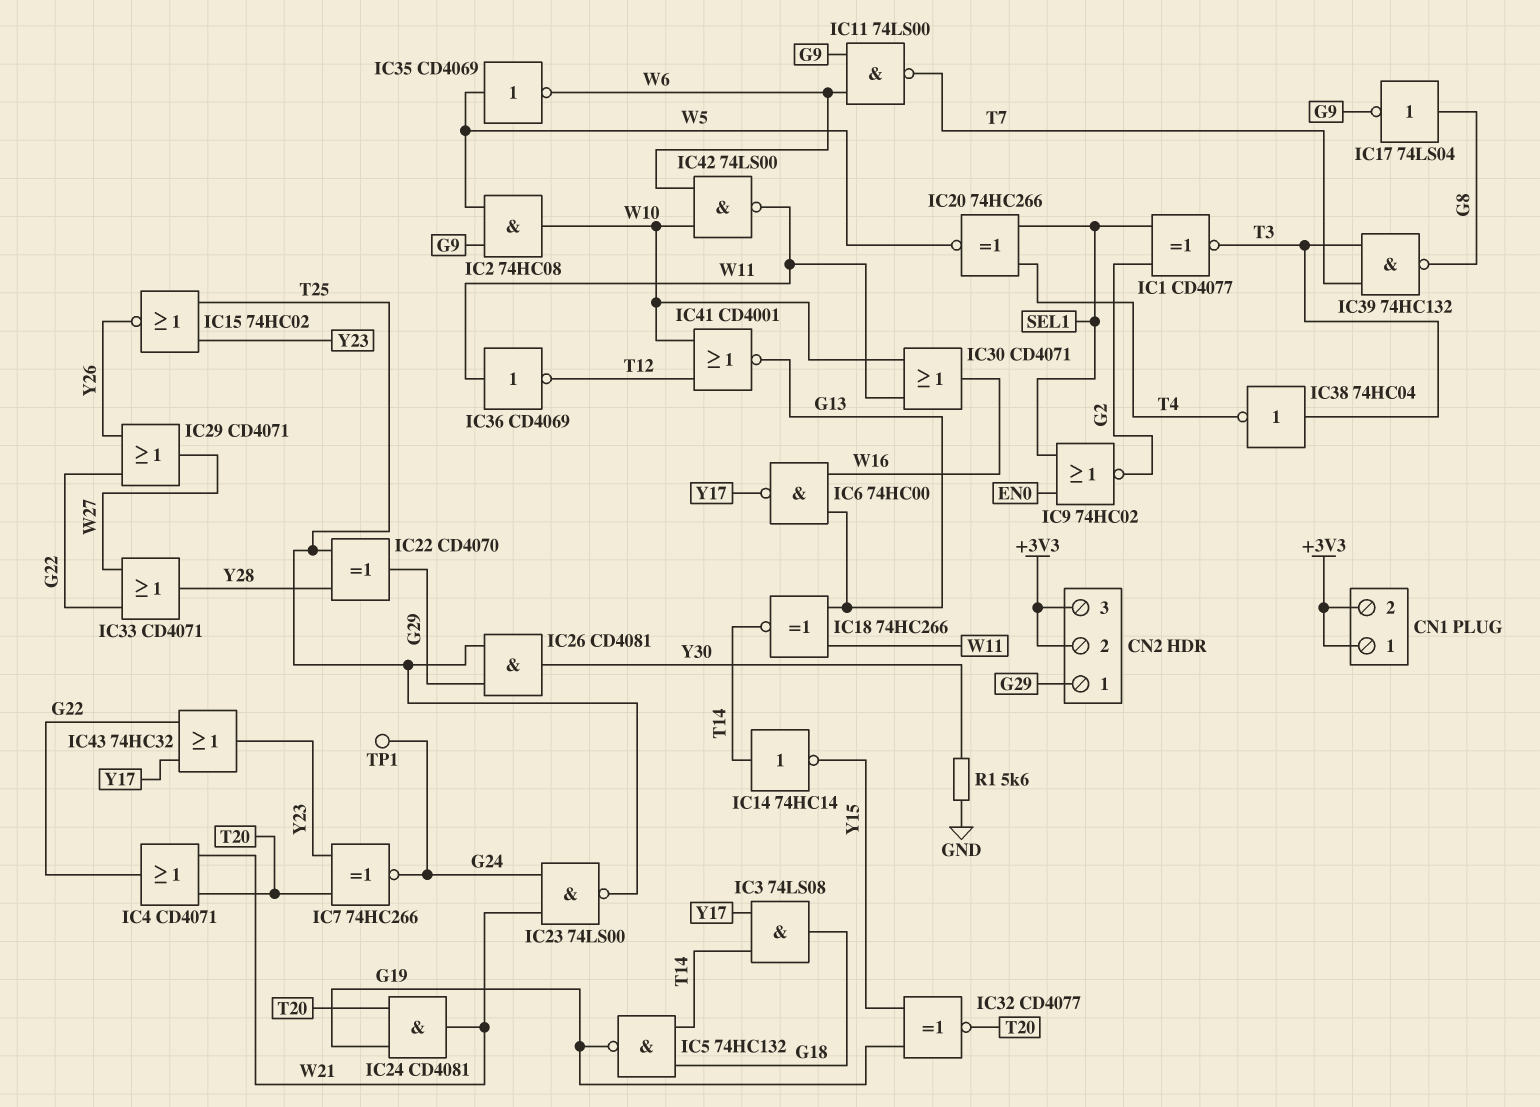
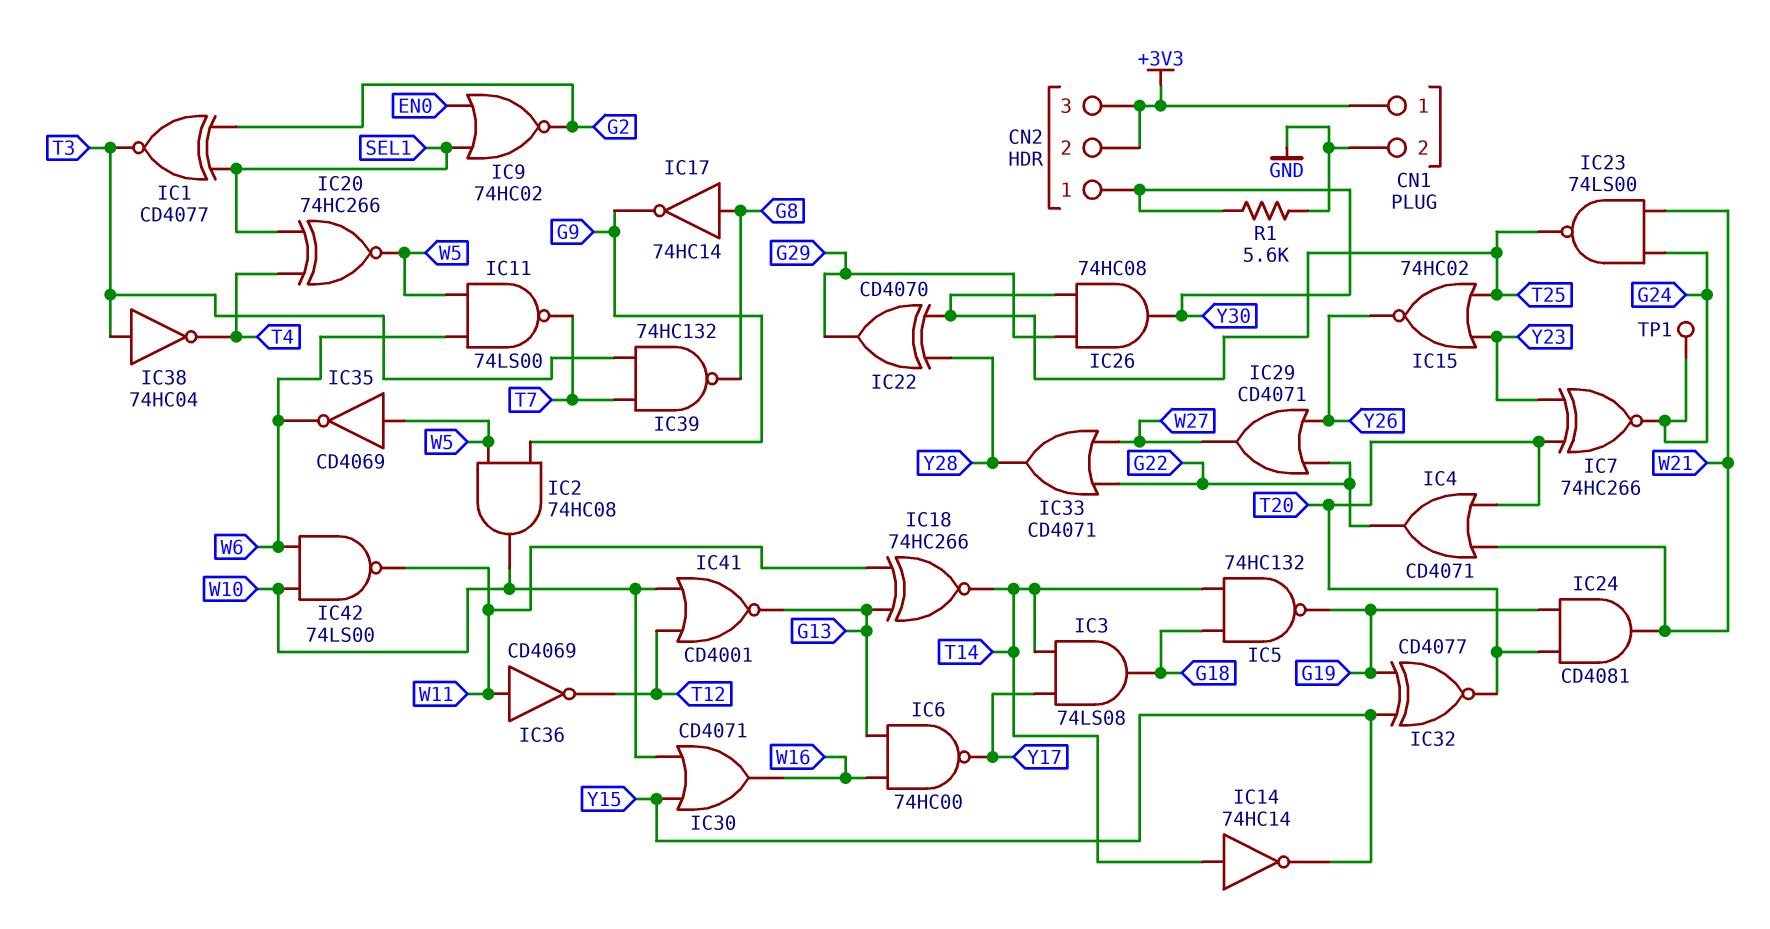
CN1 pin 2: +3V3 -> GND
CN2 pin 1: G29 -> Y30
IC11: NAND 74LS00 (in G9, in W6, out T7) -> NAND 74LS00 (in W5, in W6, out T7)
IC17: NOT 74LS04 (in G8, out G9) -> NOT 74HC14 (in G8, out G9)
IC26: AND CD4081 (in G29, in T25, out Y30) -> AND 74HC08 (in G29, in T25, out Y30)
IC30: OR CD4071 (in W10, in W11, out W16) -> OR CD4071 (in W10, in Y15, out W16)
IC43: OR 74HC32 (in G22, in Y17, out Y23) -> none

